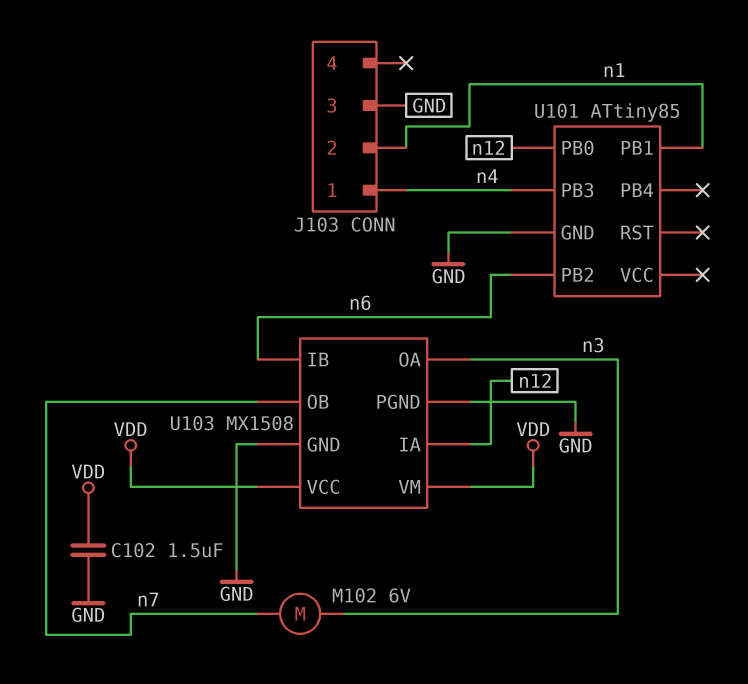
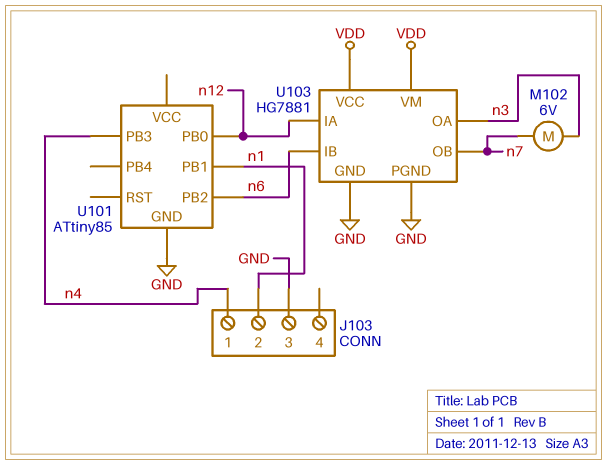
C102: 1.5uF (GND, VDD) -> none
U103: MX1508 -> HG7881

